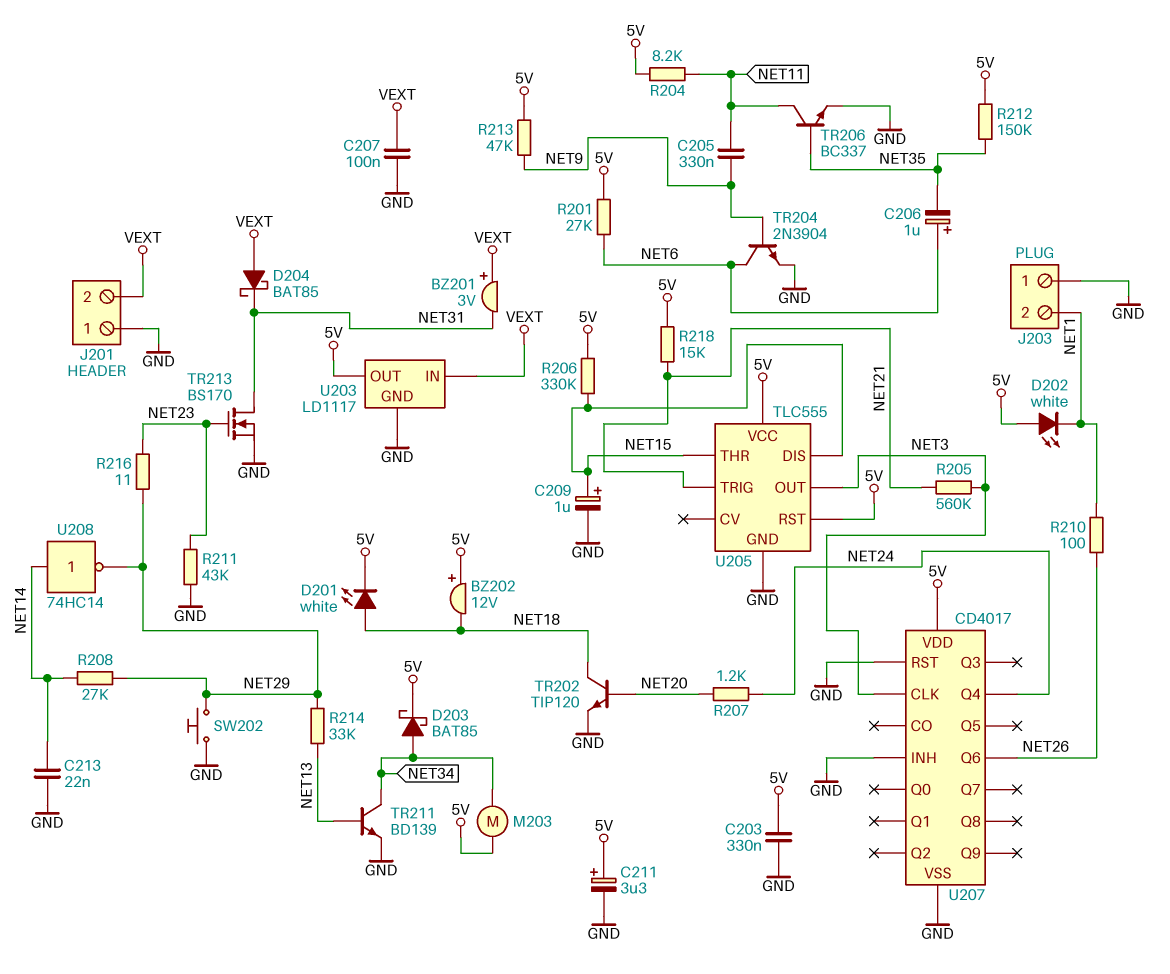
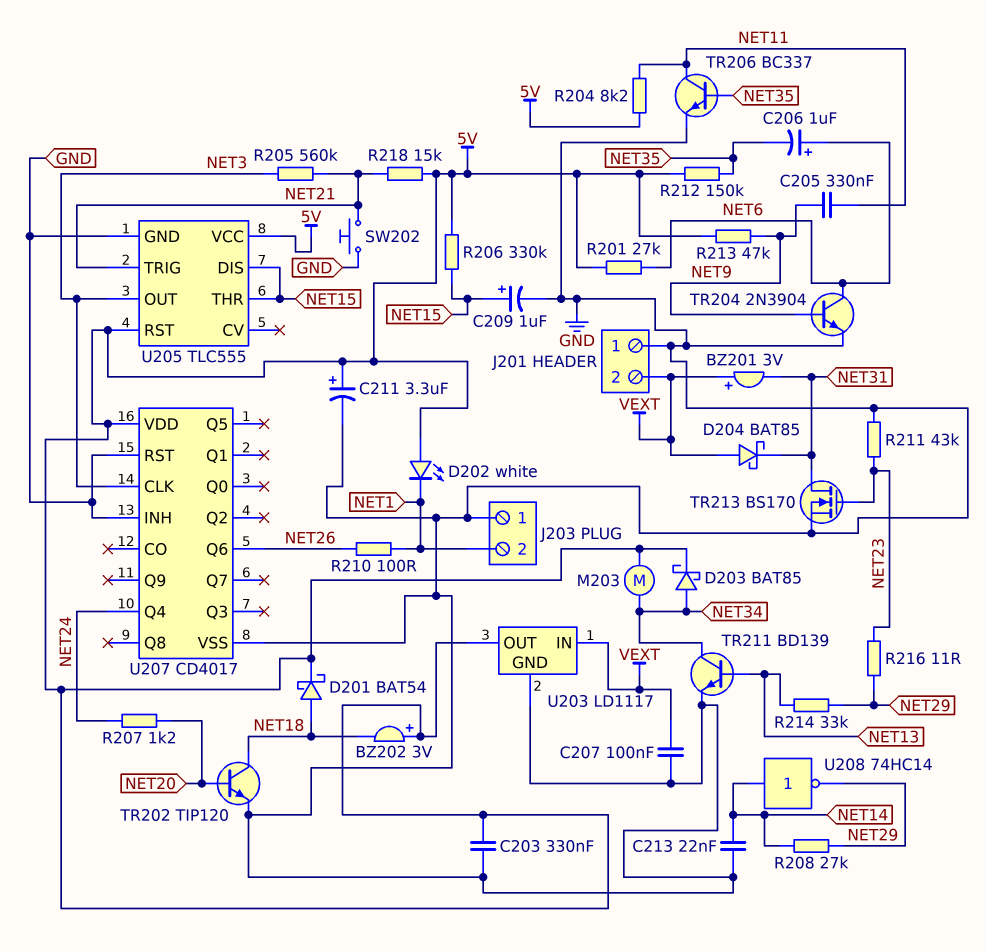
BZ202: buzzer 12V (plus 5V, minus NET18) -> buzzer 3V (plus 5V, minus NET18)
D201: LED white (A NET18, K 5V) -> schottky BAT54 (A NET18, K 5V)
SW202: button (GND, NET29) -> button (GND, NET21)

